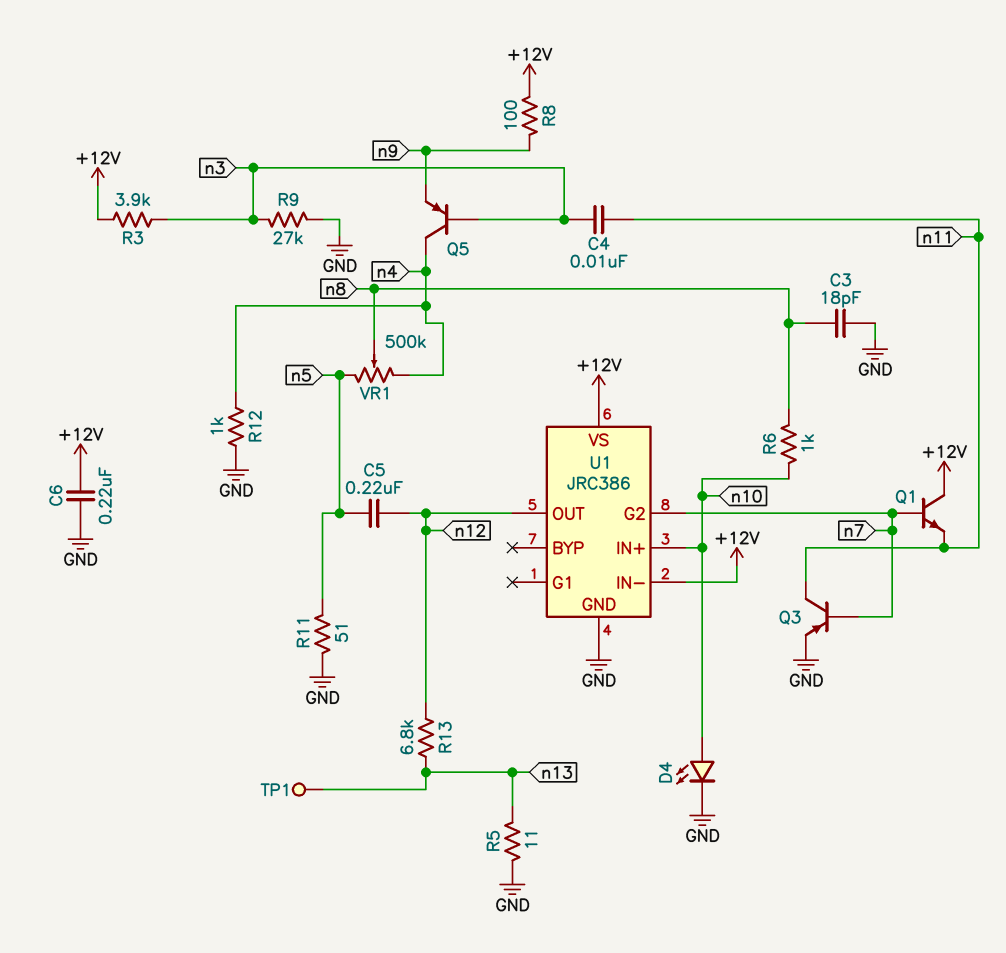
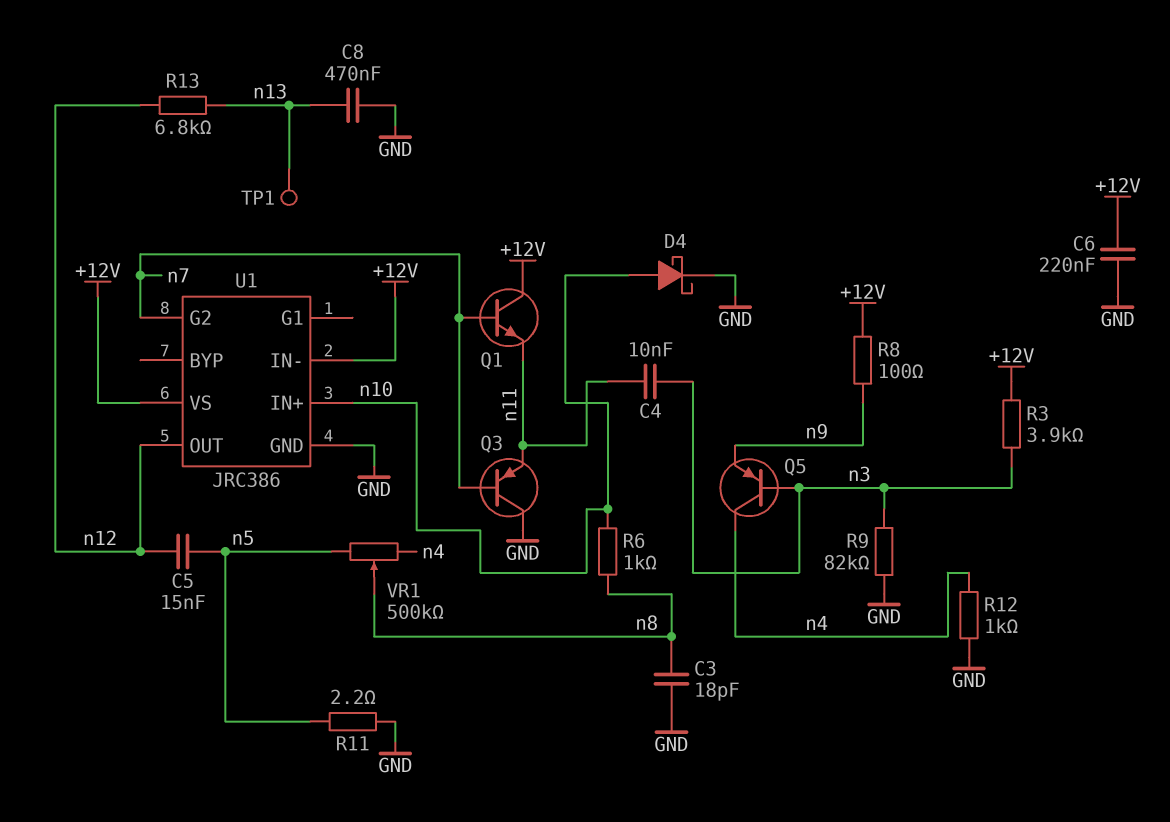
C5: 220nF (n5, n12) -> 15nF (n5, n12)
C8: none -> 470nF (GND, n13)
D4: LED (A n10, K GND) -> schottky (A n10, K GND)
Q3: PNP (B n7, C n11, E GND) -> PNP (B n7, C GND, E n11)
R5: 11 (GND, n13) -> none
R9: 27k (GND, n3) -> 82k (GND, n3)
R11: 51 (GND, n5) -> 2.2 (GND, n5)

